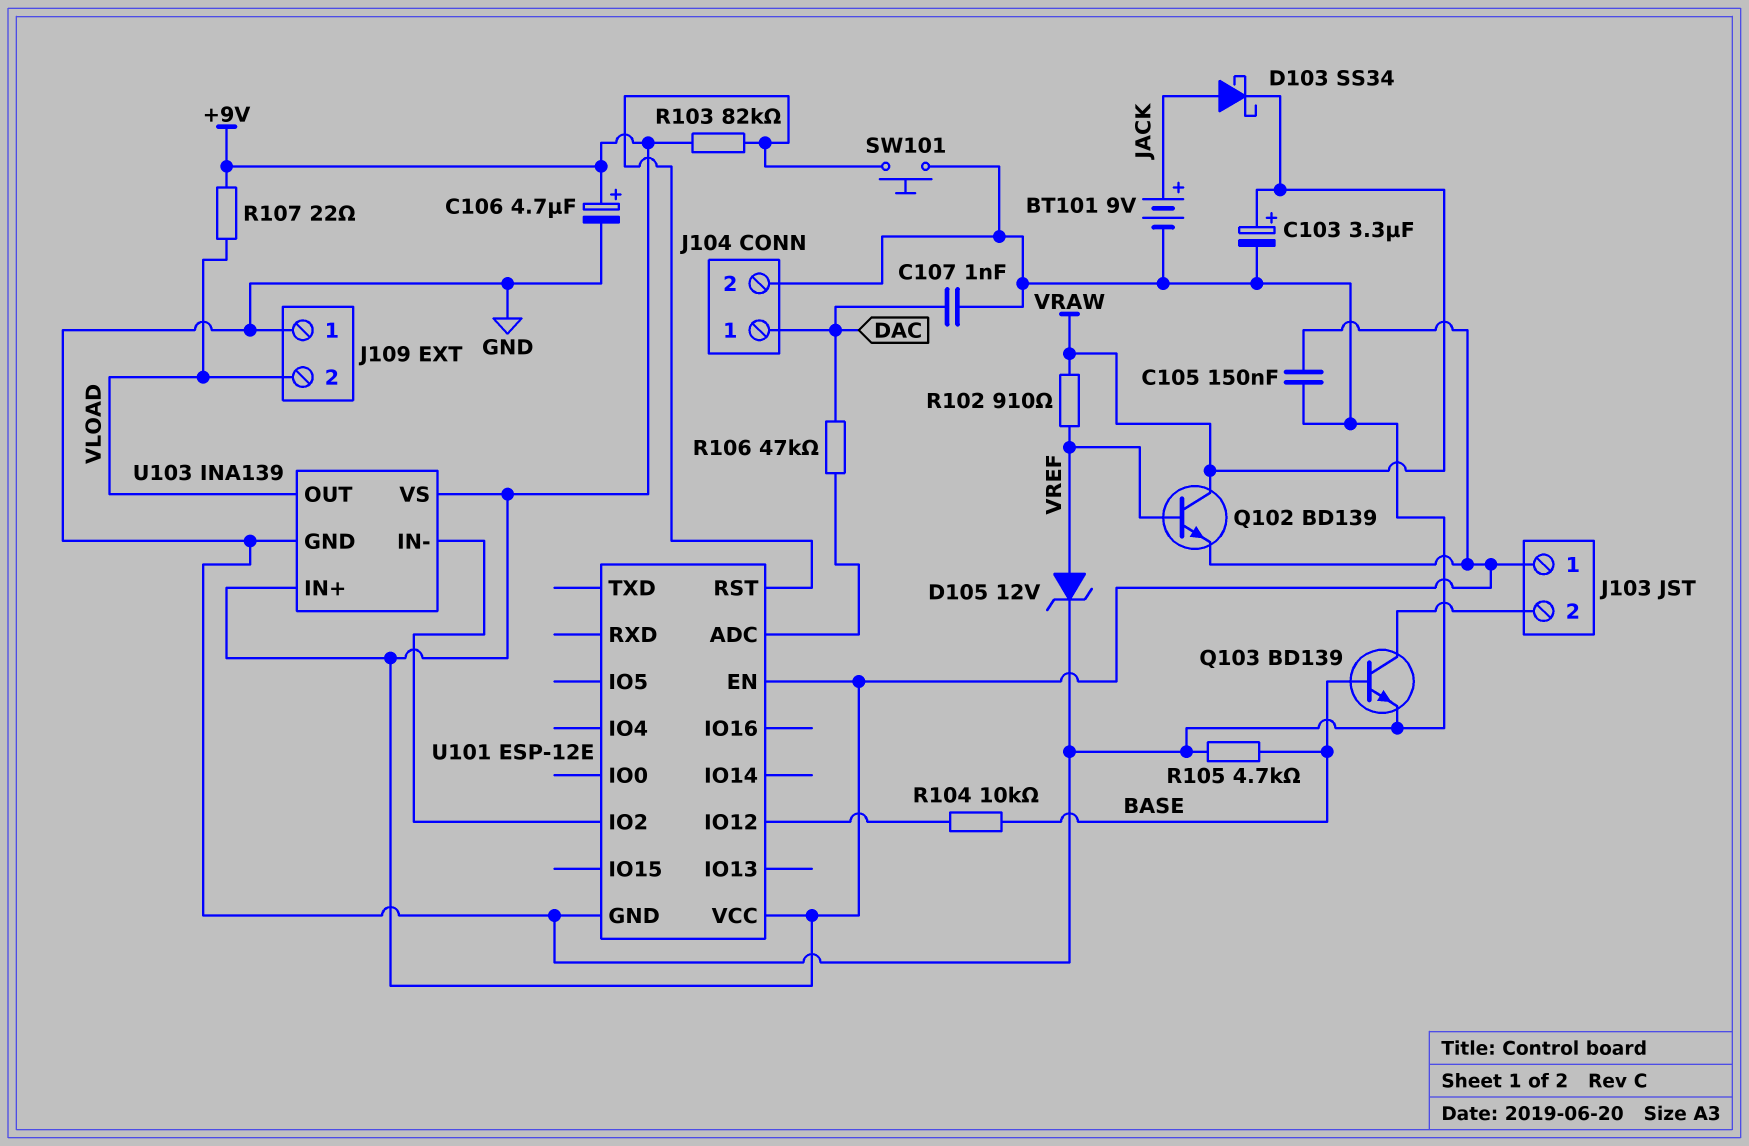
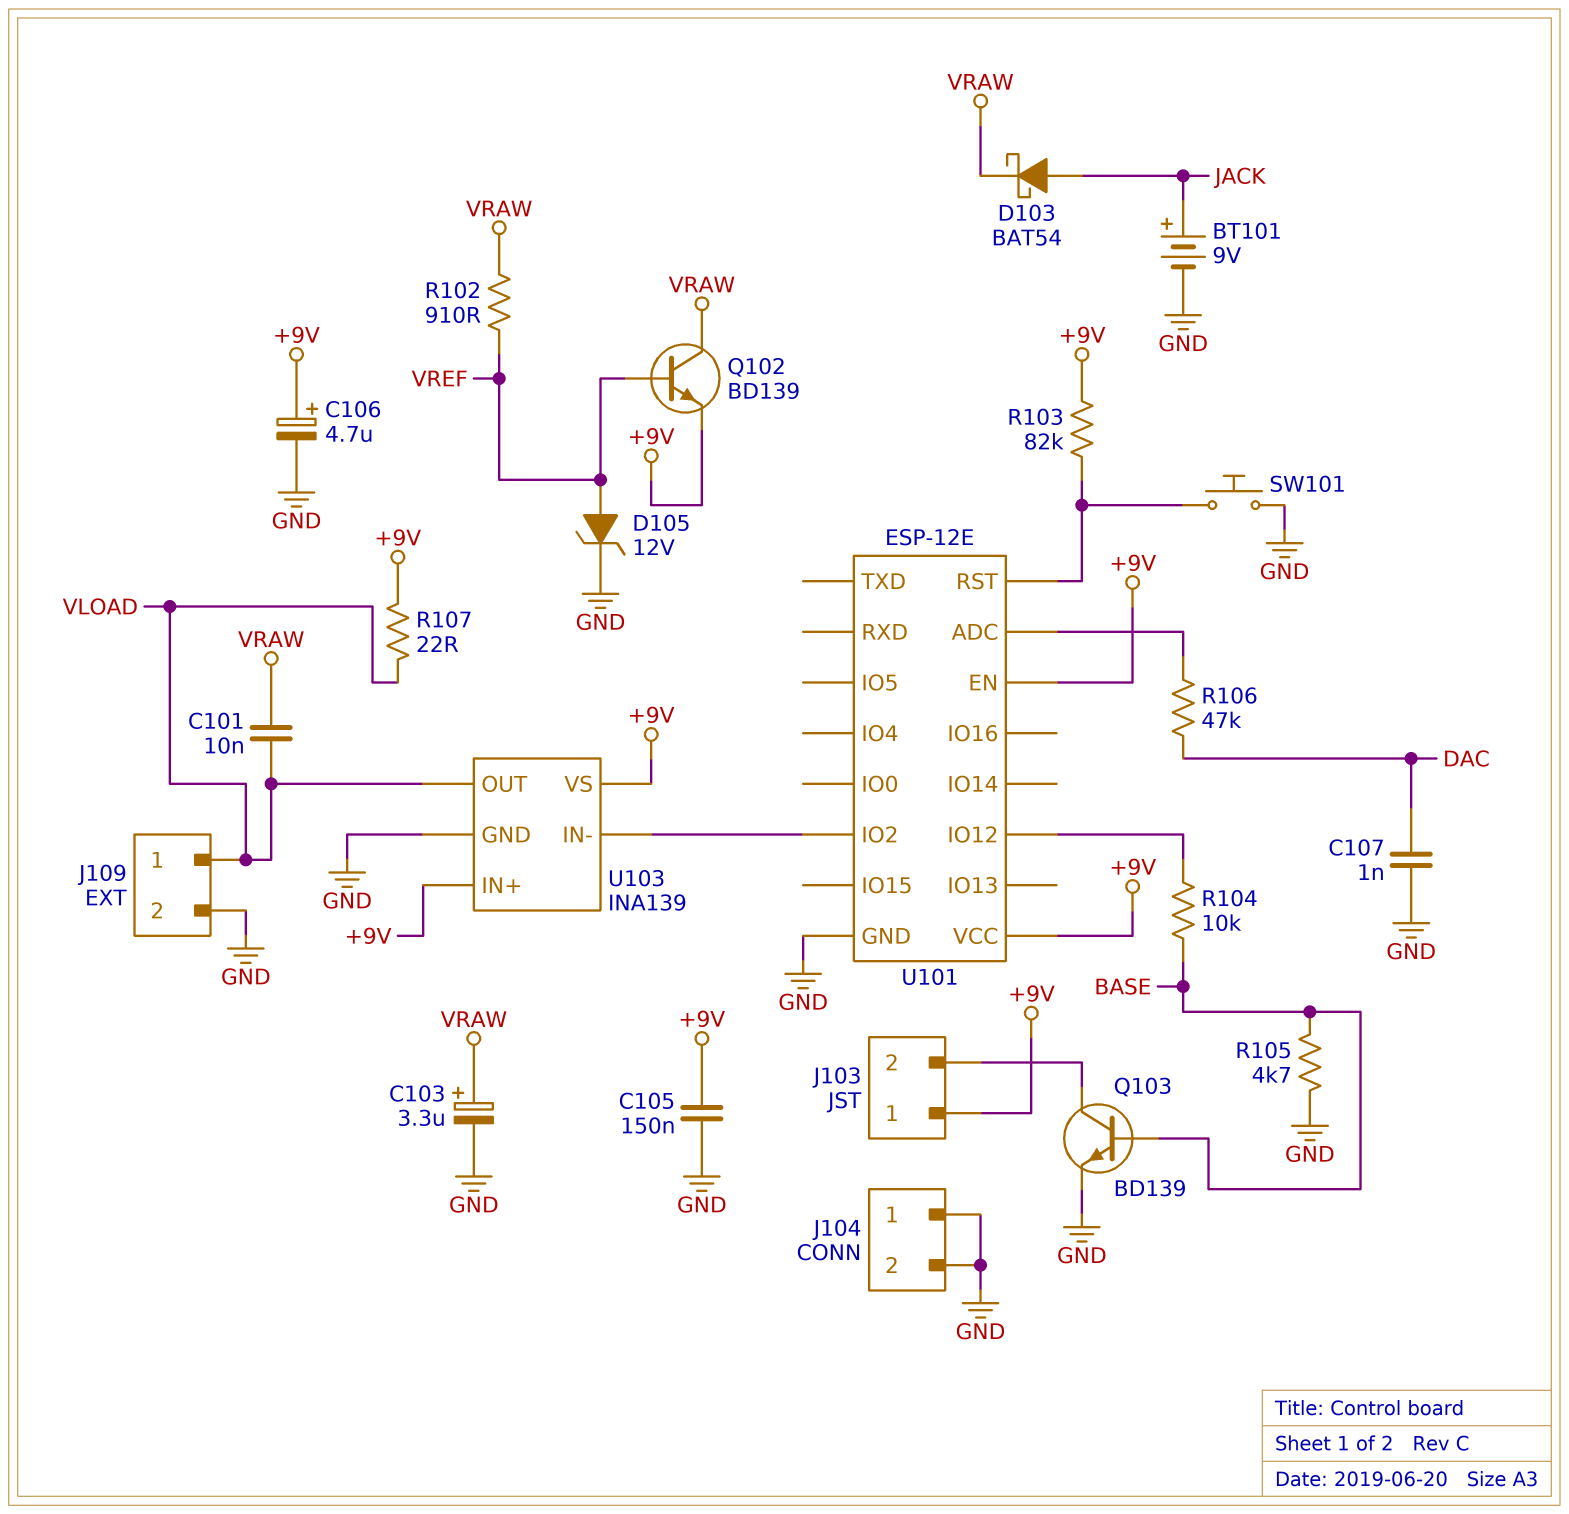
C101: none -> 10nF (VLOAD, VRAW)
D103: schottky SS34 (A JACK, K VRAW) -> schottky BAT54 (A JACK, K VRAW)
J104 pin 1: DAC -> GND
J109 pin 1: GND -> VLOAD
J109 pin 2: VLOAD -> GND

